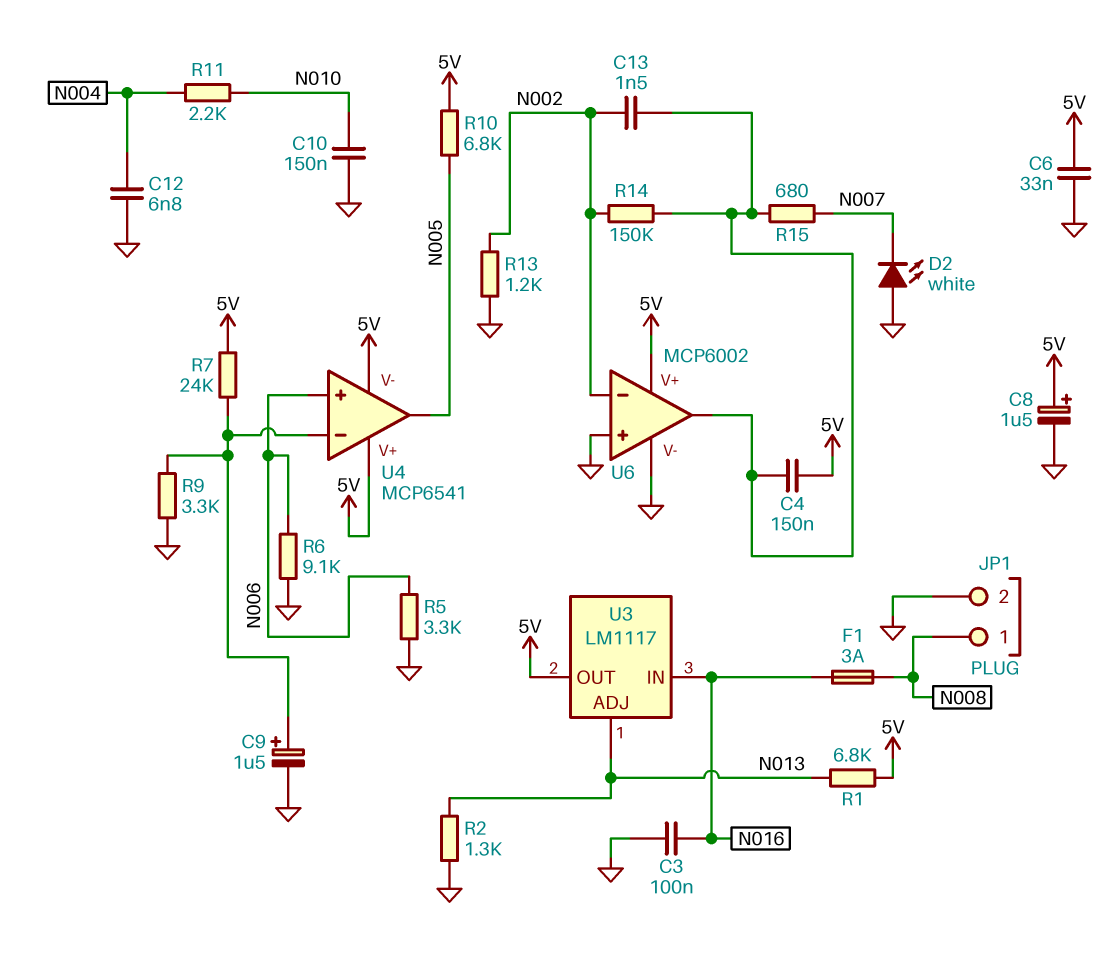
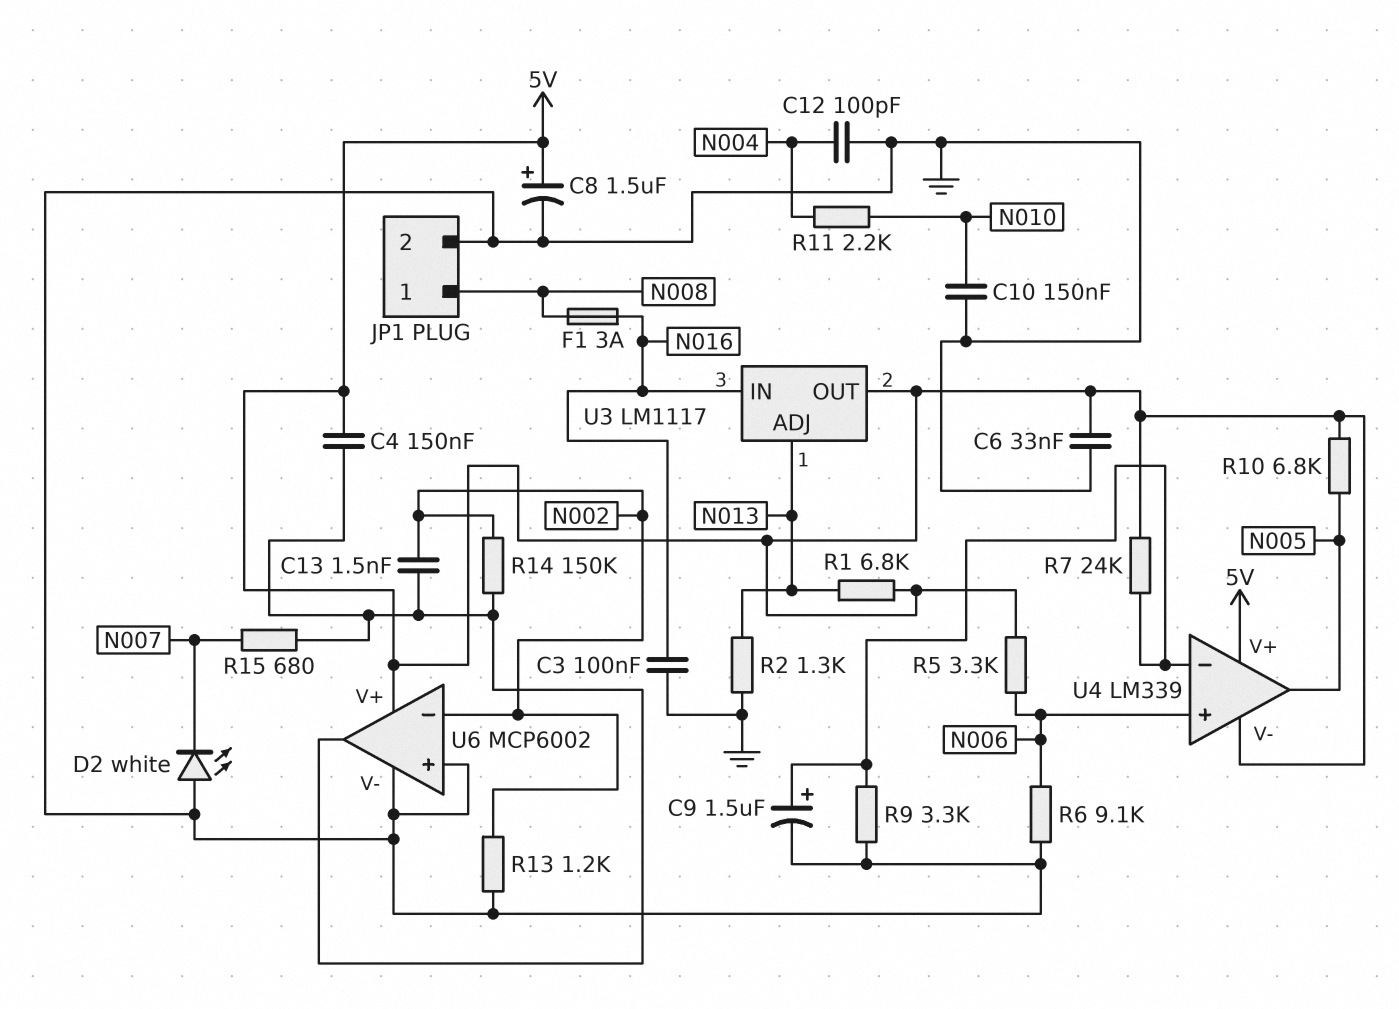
C12: 6.8nF (GND, N004) -> 100pF (GND, N004)
R5: 3.3k (GND, N006) -> 3.3k (5V, N006)
U4: MCP6541 -> LM339

